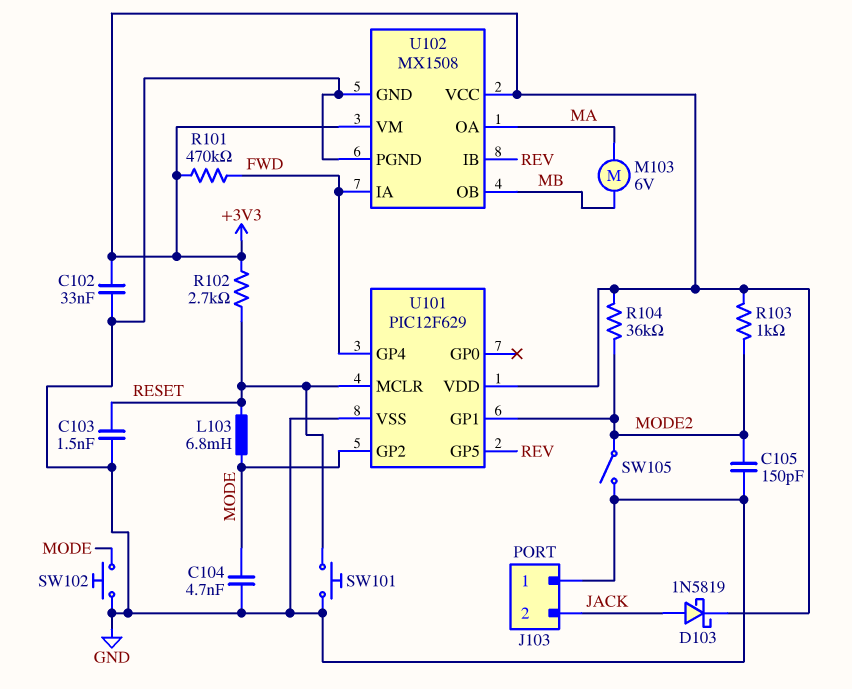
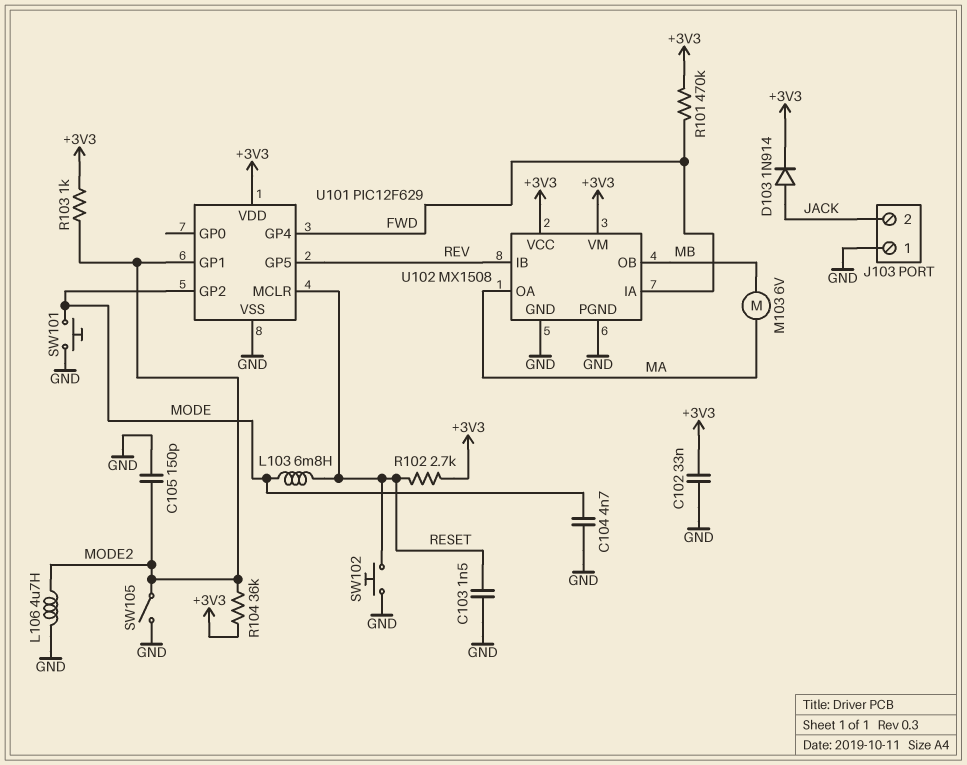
D103: schottky 1N5819 (A JACK, K +3V3) -> diode 1N914 (A JACK, K +3V3)
L106: none -> 4.7uH (GND, MODE2)
SW101: button (GND, RESET) -> button (GND, MODE)
SW102: button (GND, MODE) -> button (GND, RESET)

